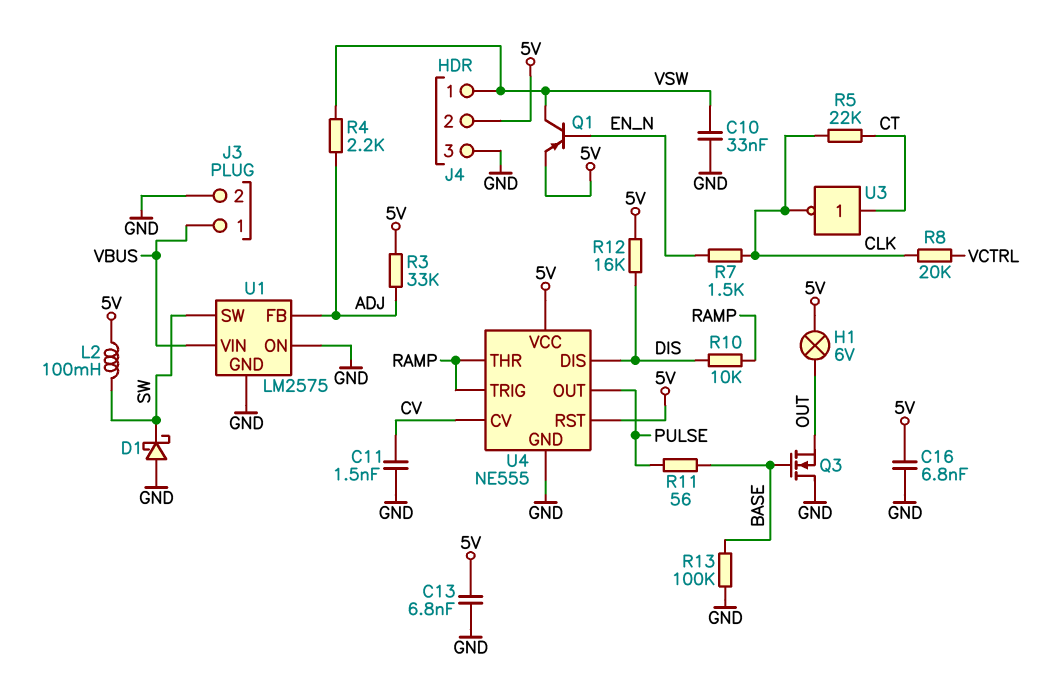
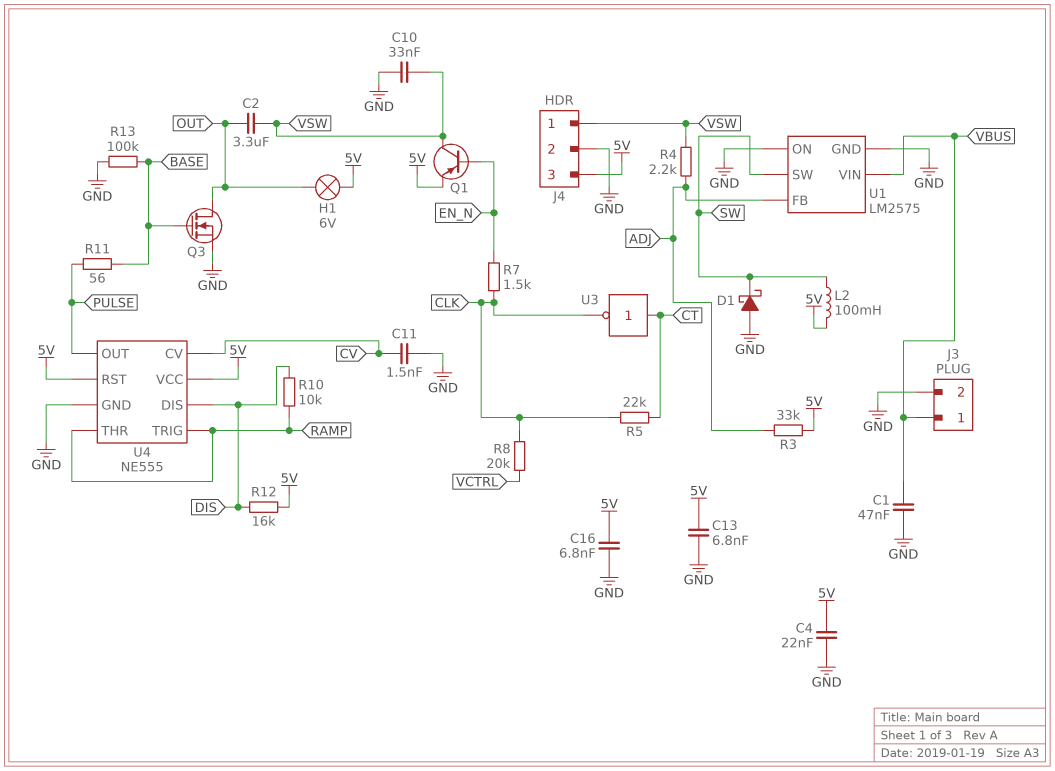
C1: none -> 47nF (GND, VBUS)
C2: none -> 3.3uF (OUT, VSW)
C4: none -> 22nF (5V, GND)
J4 pin 2: 5V -> GND
J4 pin 3: GND -> 5V
Q3: NMOS (G BASE, D GND, S OUT) -> NMOS (G BASE, D OUT, S GND)

